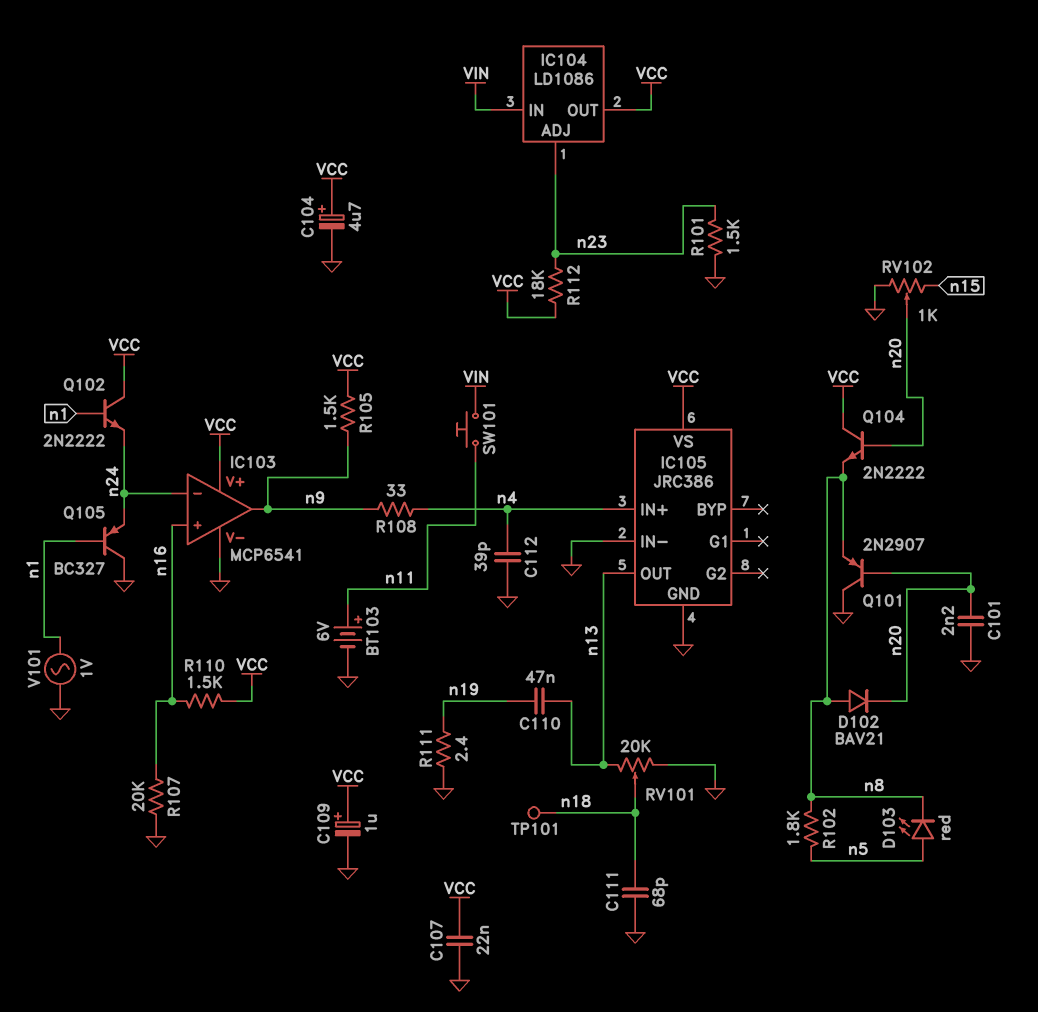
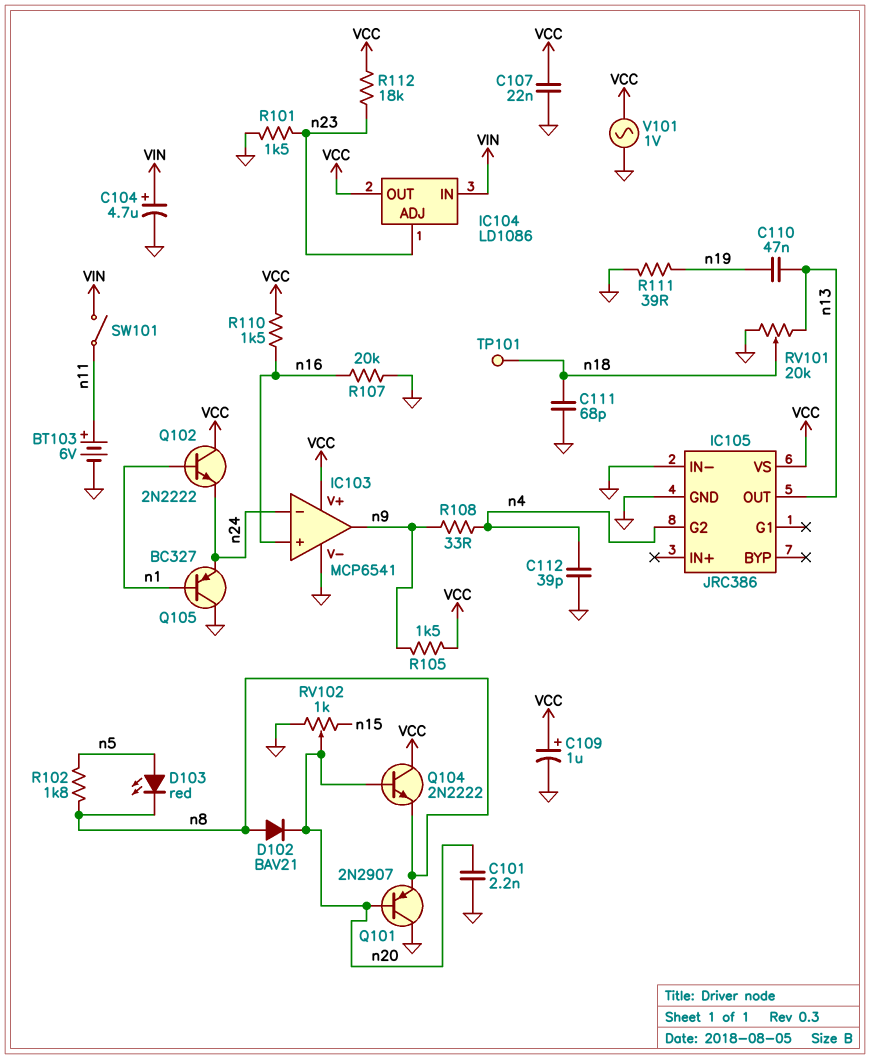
C104: 4.7uF (plus VCC, minus GND) -> 4.7uF (plus VIN, minus GND)
IC105 pin G2: none -> n4
IC105 pin IN+: n4 -> none
R111: 2.4 (GND, n19) -> 39 (GND, n19)
SW101: button (VIN, n11) -> switch (VIN, n11)
V101: AC 1V (GND, n1) -> AC 1V (GND, VCC)

